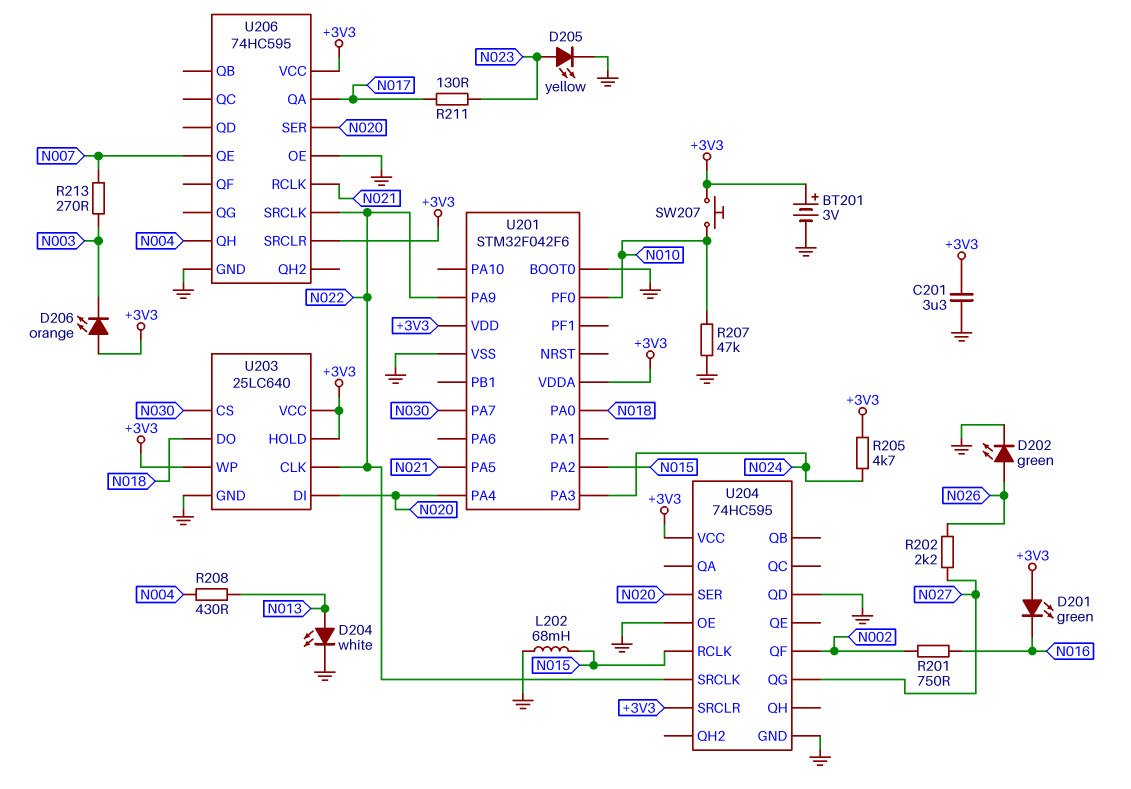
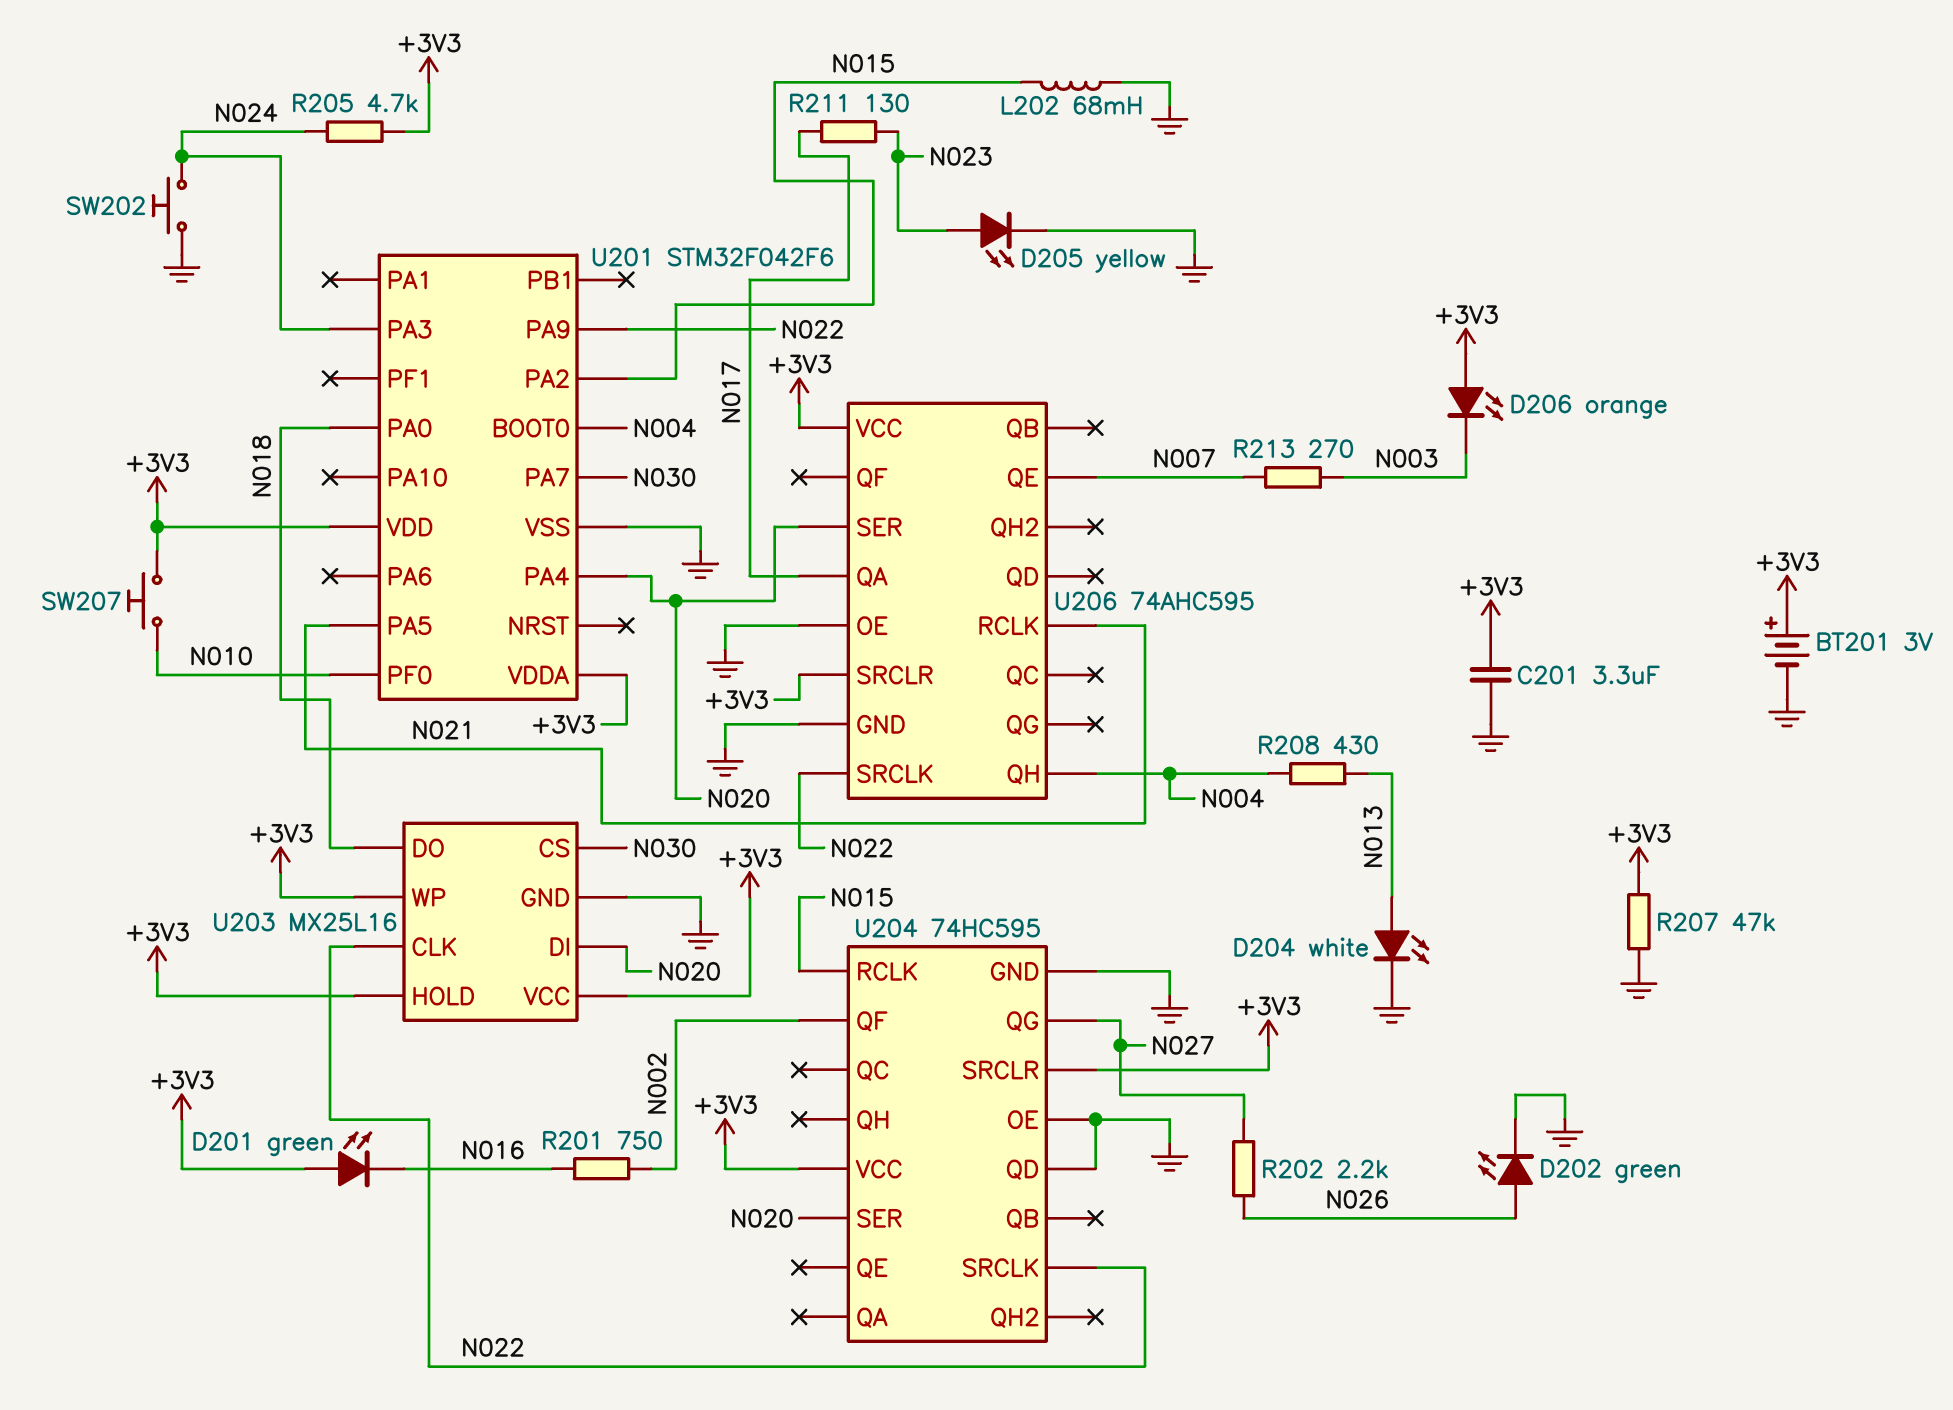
R207: 47k (GND, N010) -> 47k (+3V3, GND)
SW202: none -> button (GND, N024)
U201 pin BOOT0: GND -> N004
U203: 25LC640 -> MX25L16
U206: 74HC595 -> 74AHC595

